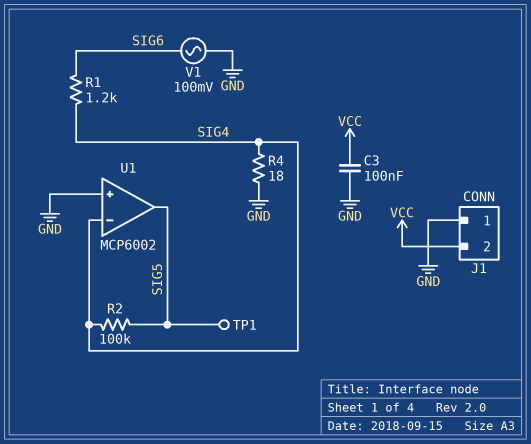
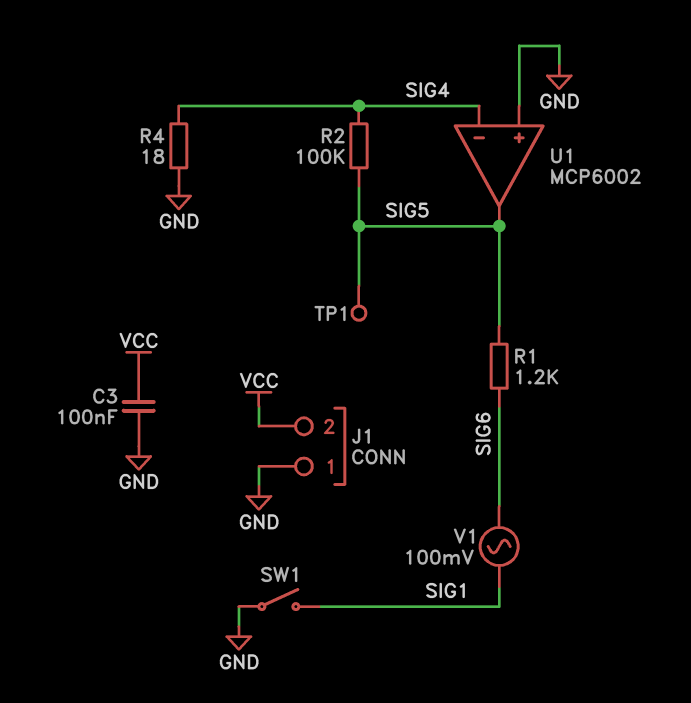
R1: 1.2k (SIG4, SIG6) -> 1.2k (SIG5, SIG6)
SW1: none -> switch (GND, SIG1)
V1: AC 100mV (GND, SIG6) -> AC 100mV (SIG1, SIG6)

